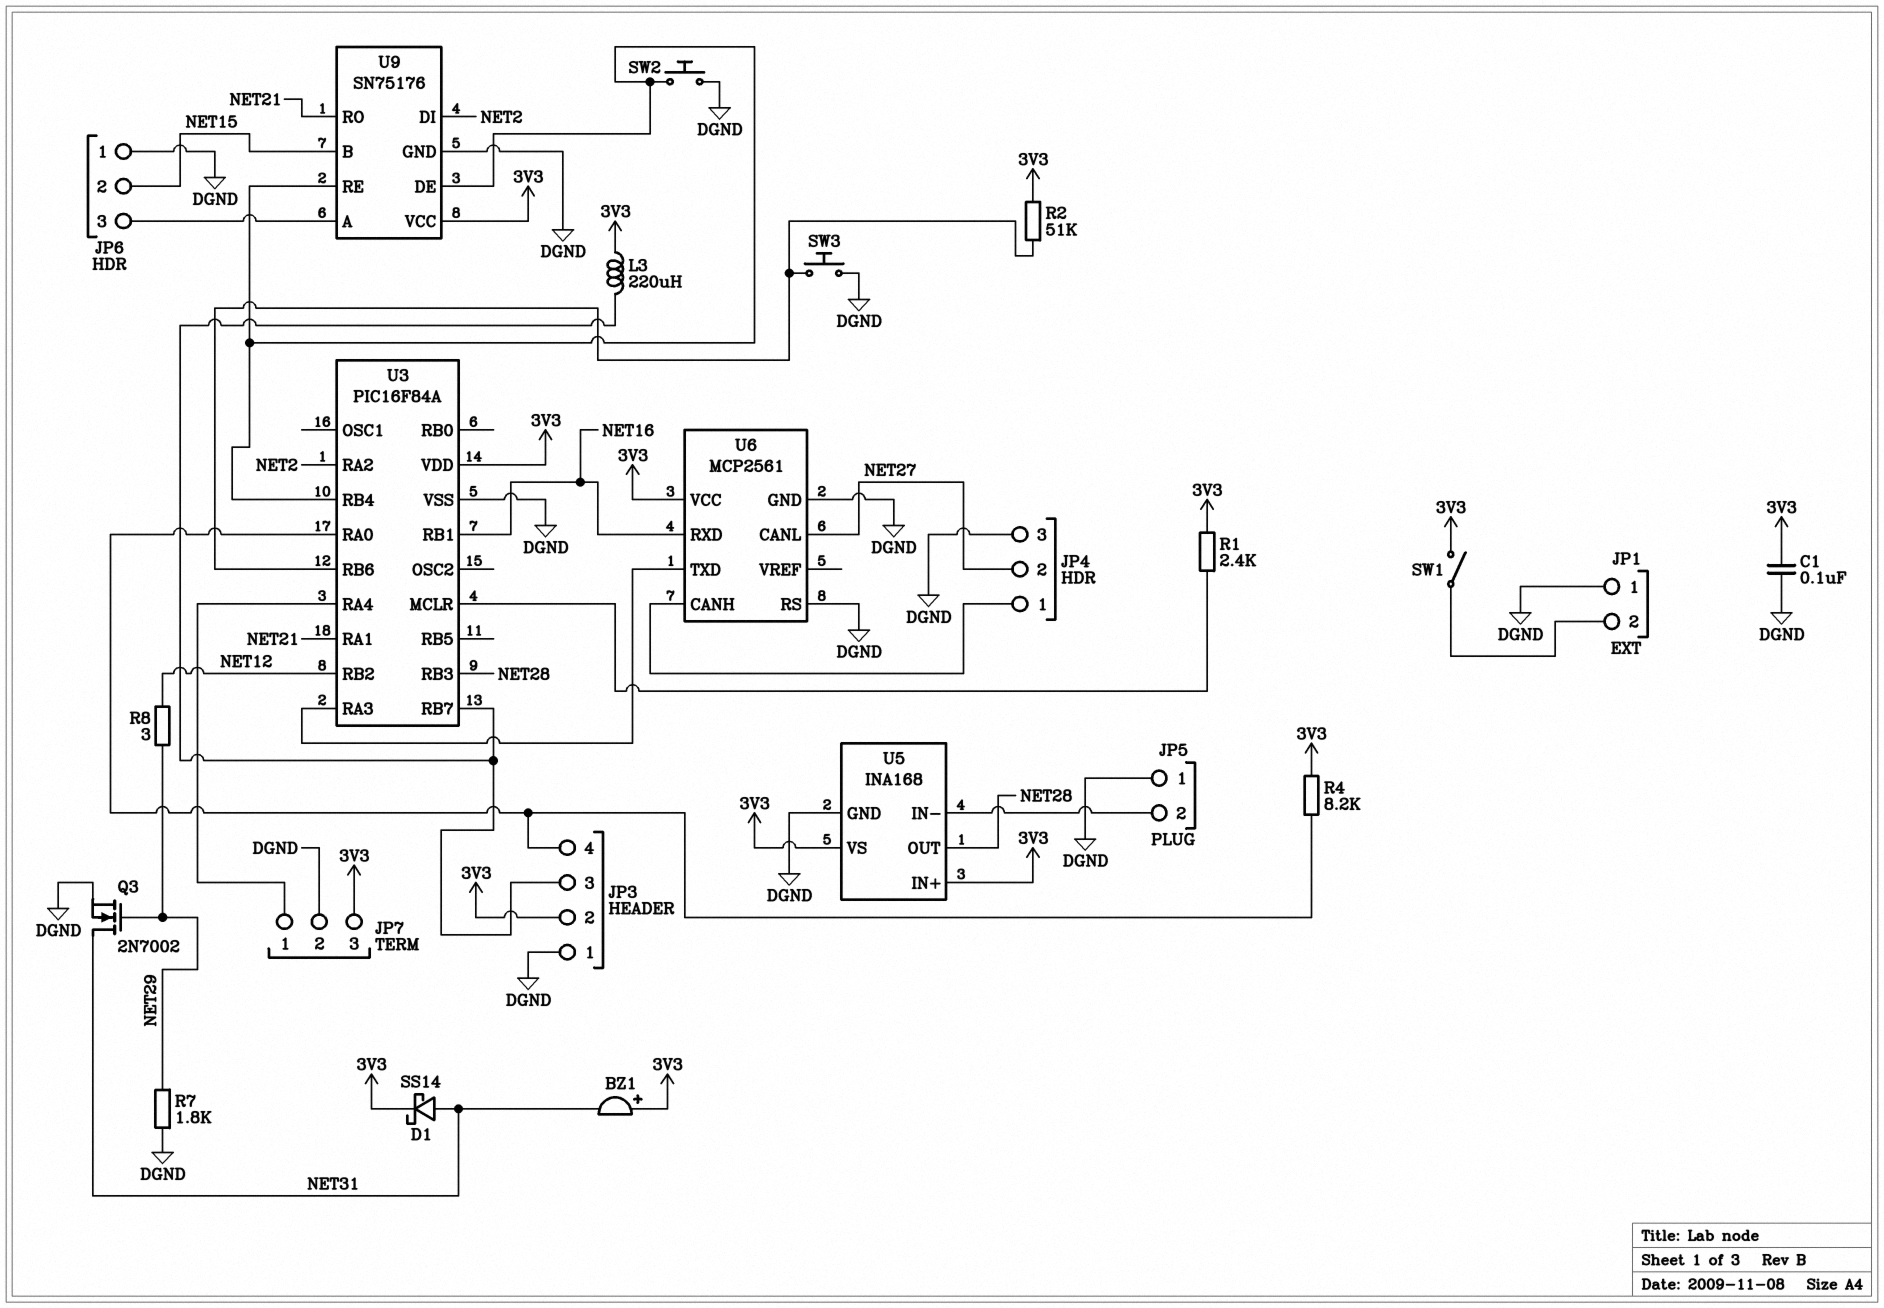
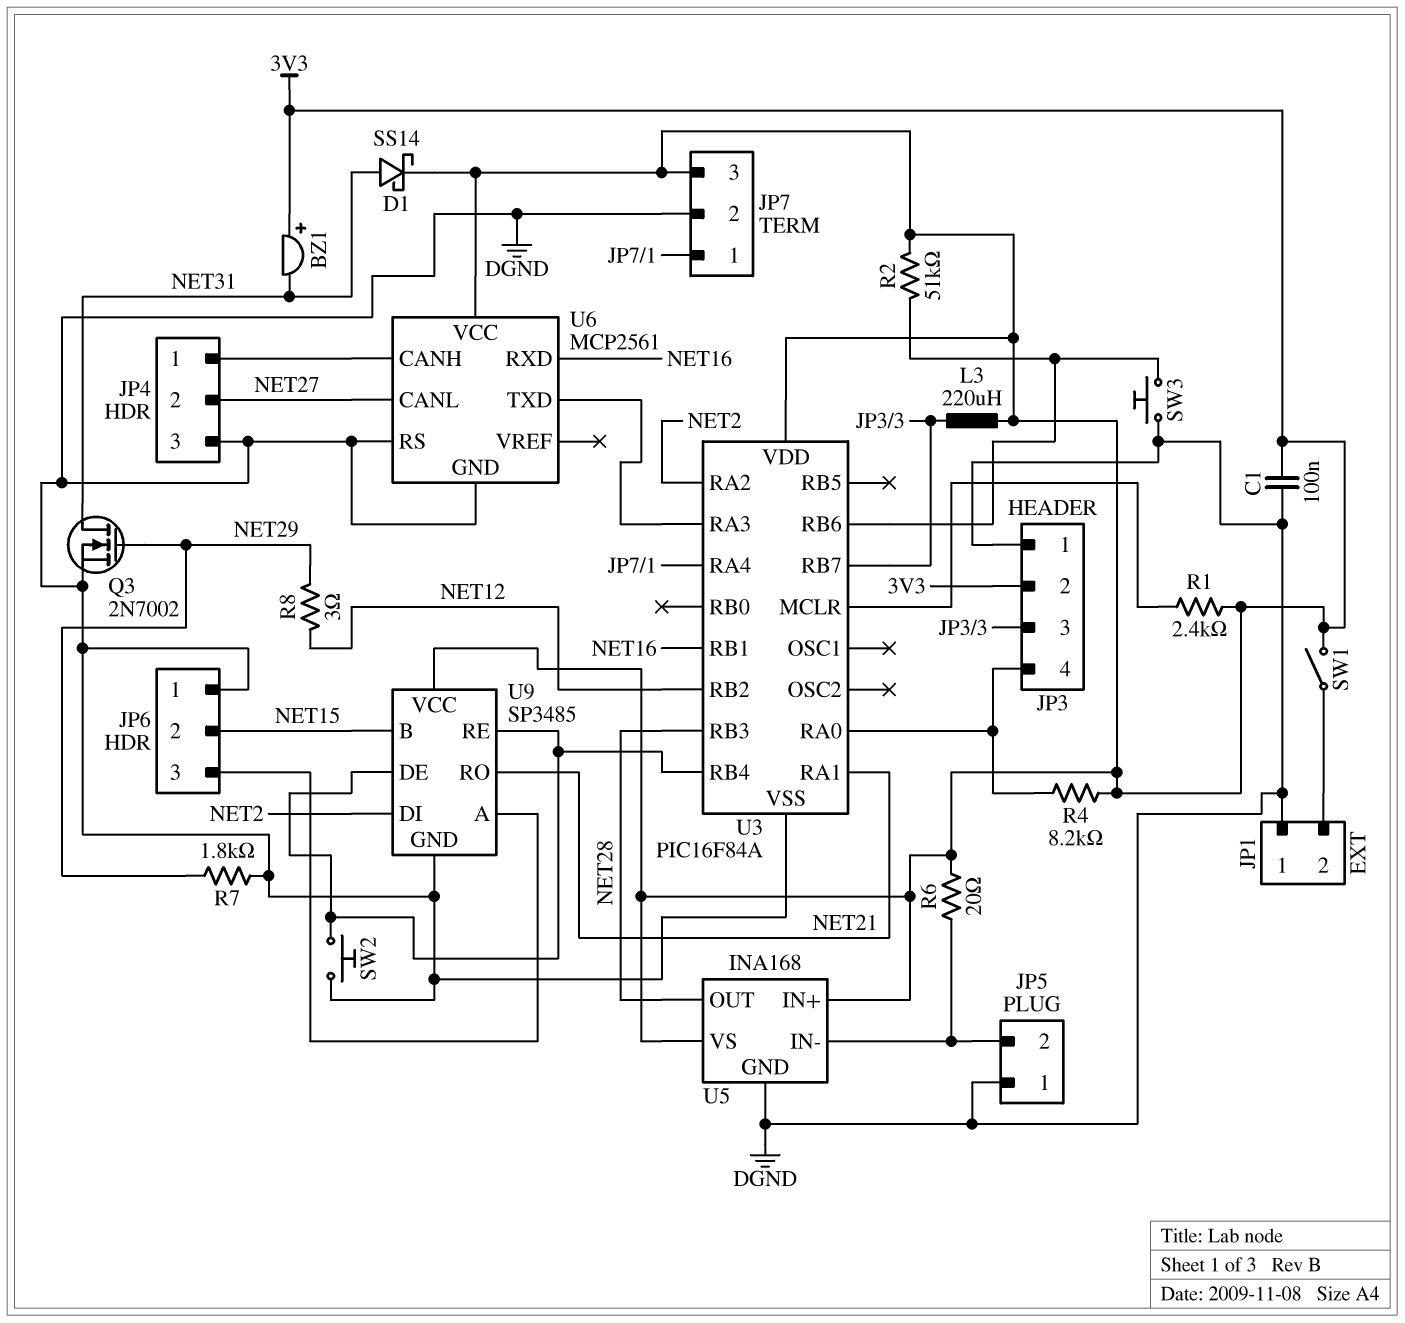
R6: none -> 20 (3V3, JP5/2)
U9: SN75176 -> SP3485

